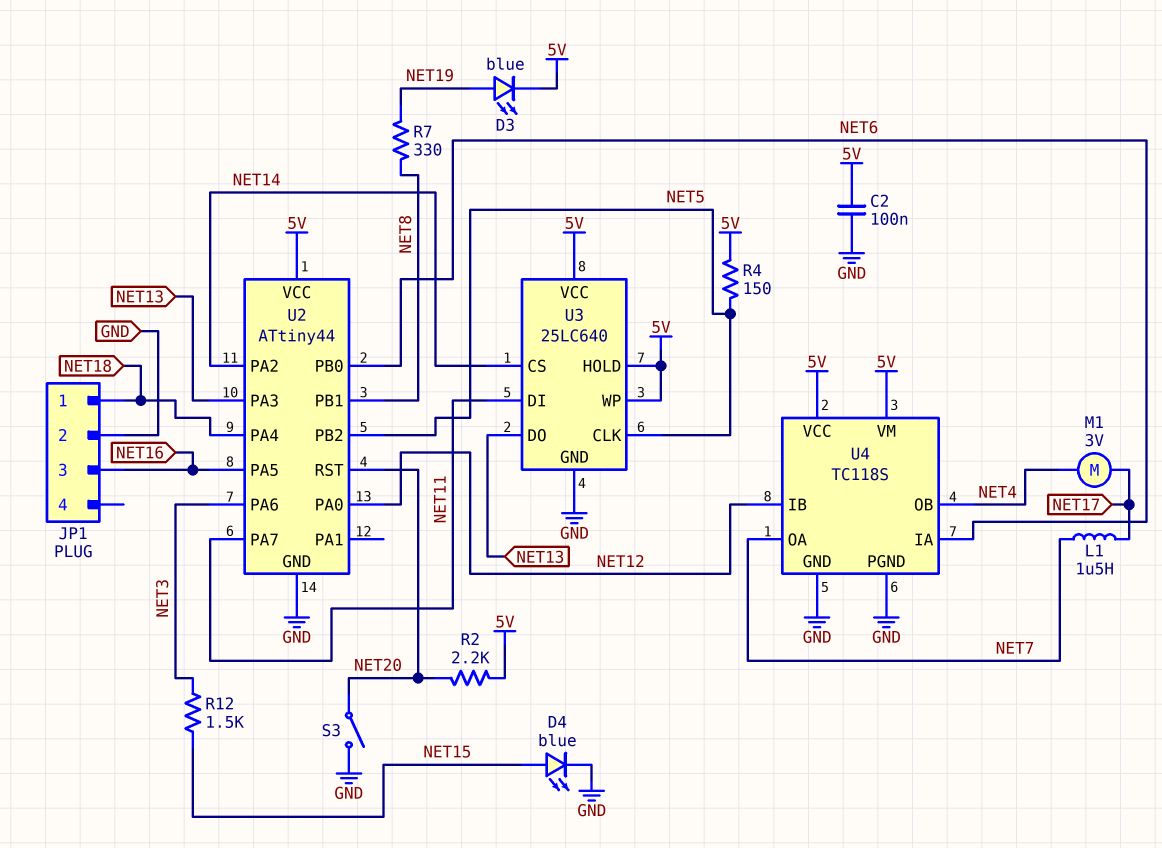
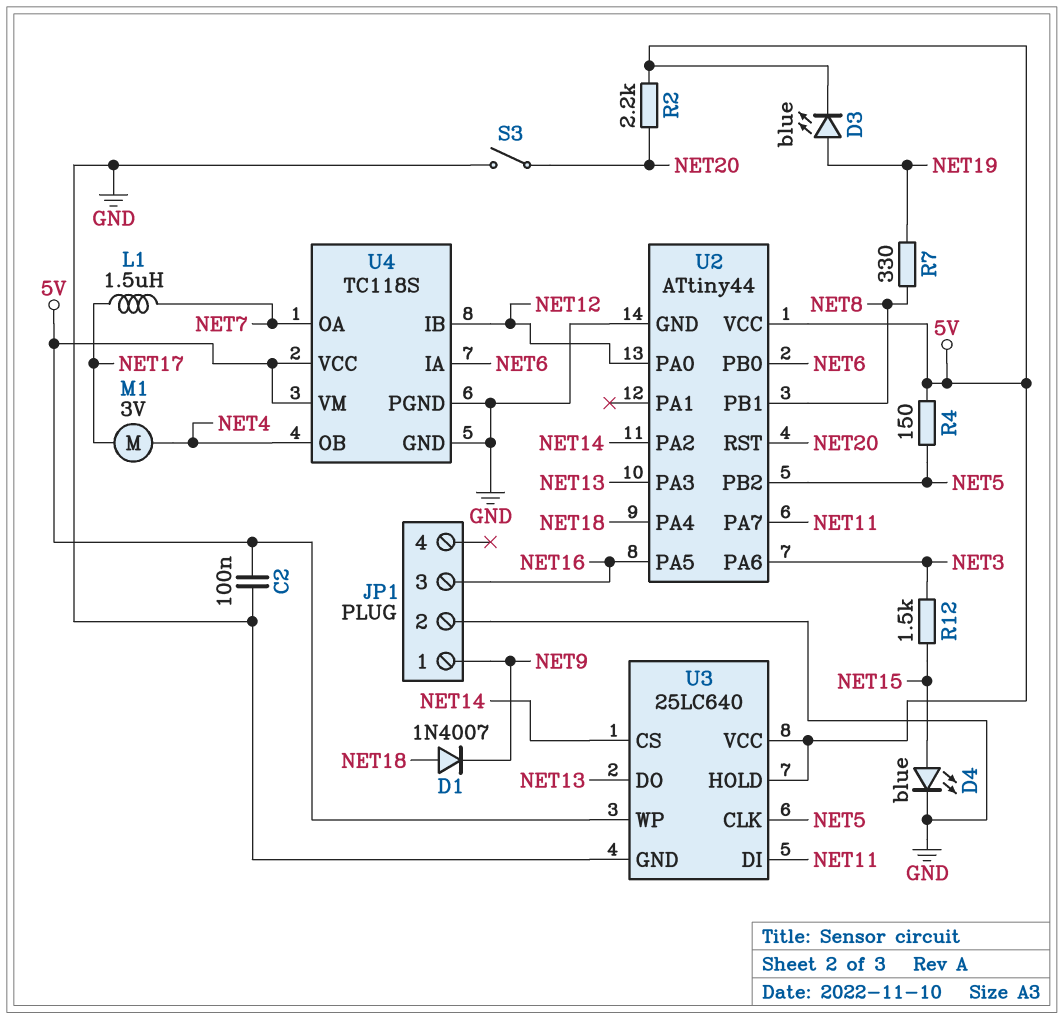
D1: none -> diode 1N4007 (A NET18, K NET9)
JP1 pin 1: NET18 -> NET9

